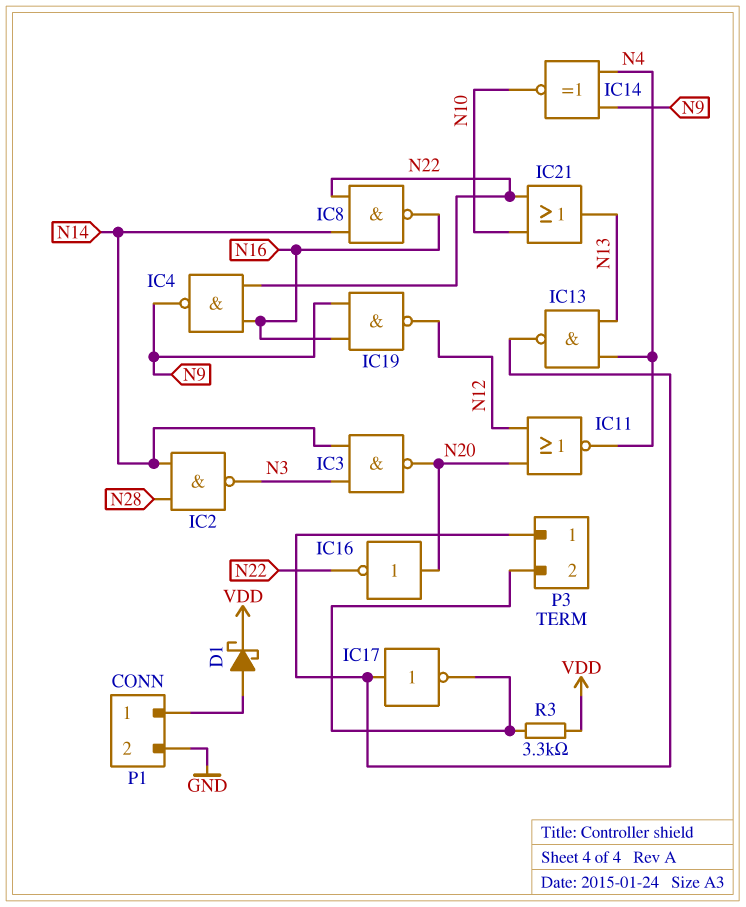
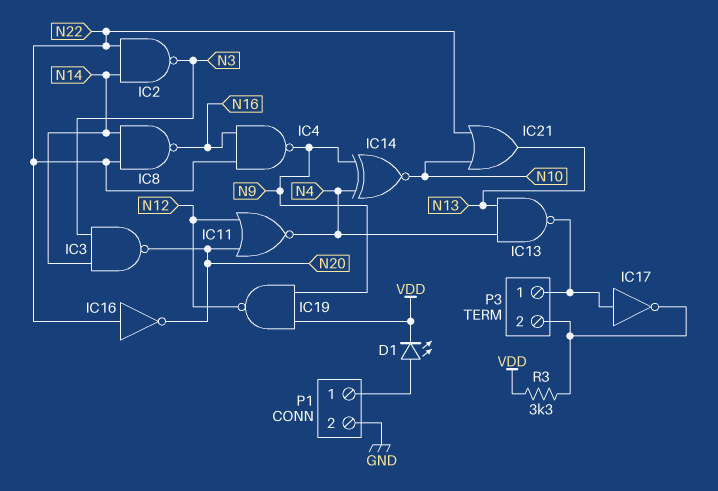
D1: schottky (A P1/1, K VDD) -> LED (A P1/1, K VDD)
IC2: NAND (in N14, in N28, out N3) -> NAND (in N14, in N22, out N3)
IC16: NOT (in N20, out N22) -> NOT (in N22, out N20)
IC19: NAND (in N9, in N16, out N12) -> NAND (in N9, in VDD, out N12)

